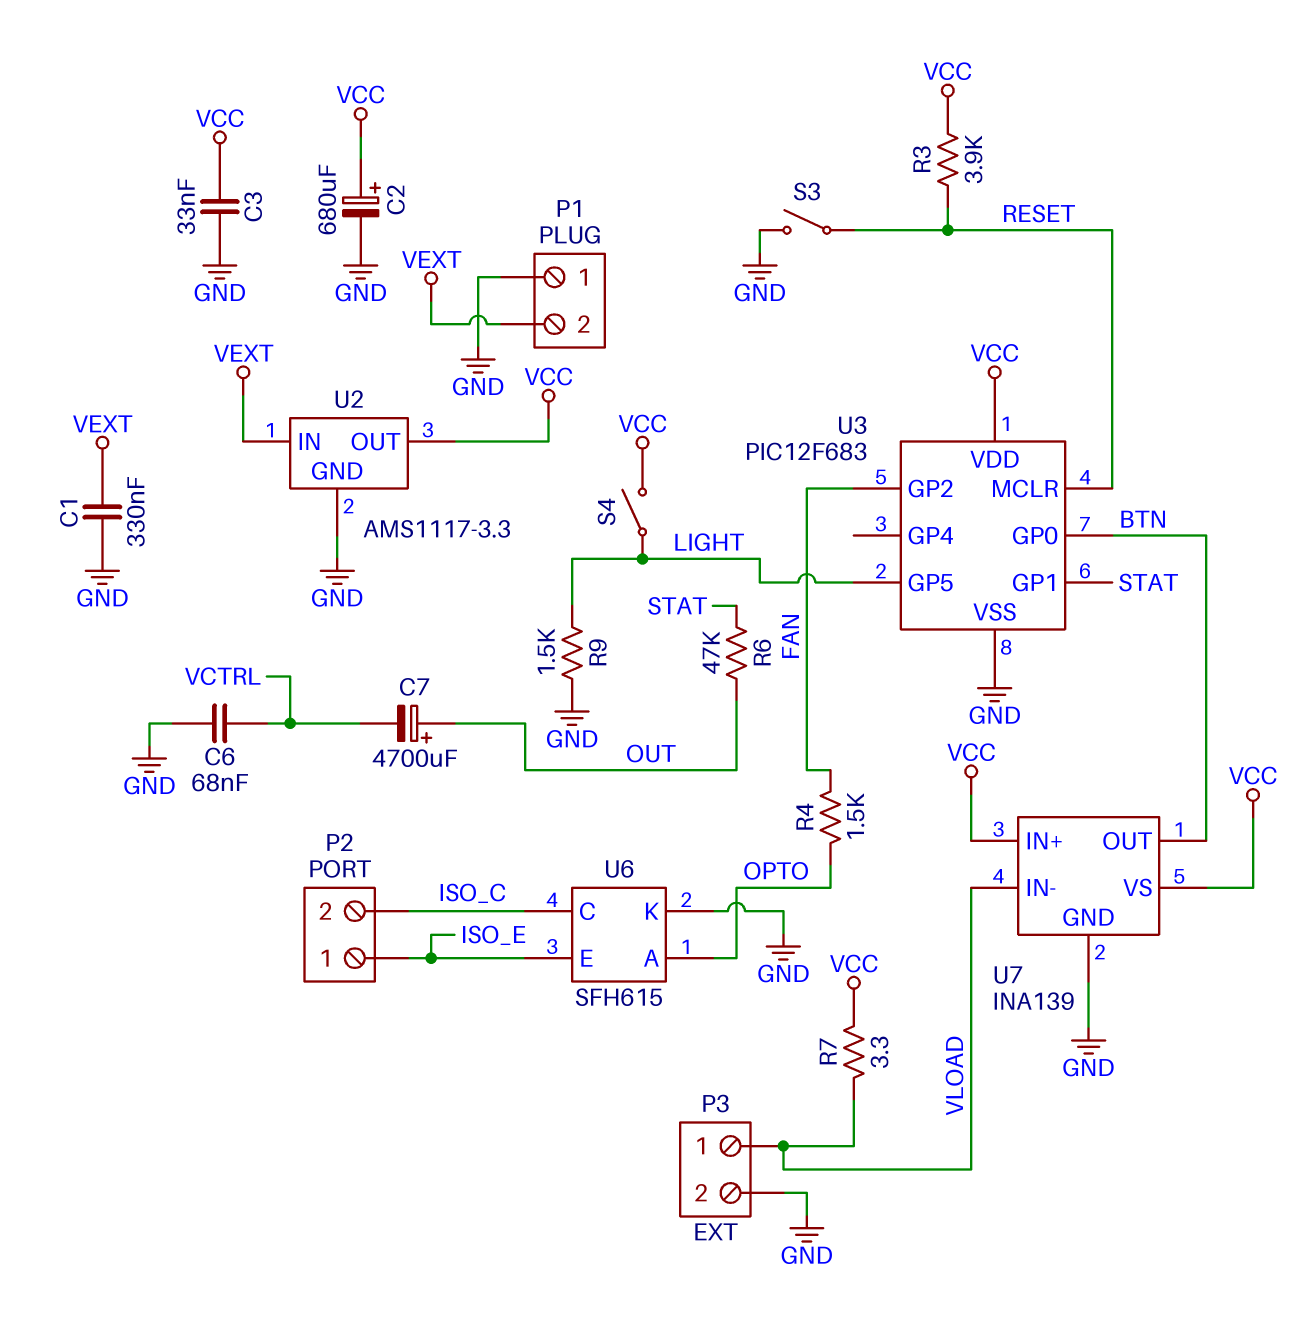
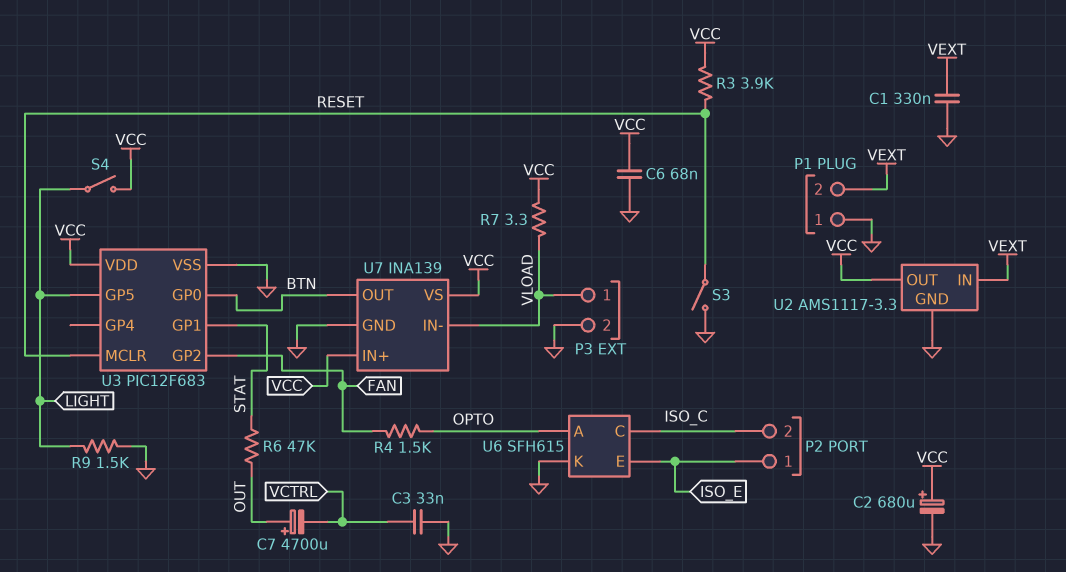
C3: 33nF (GND, VCC) -> 33nF (GND, VCTRL)
C6: 68nF (GND, VCTRL) -> 68nF (GND, VCC)

